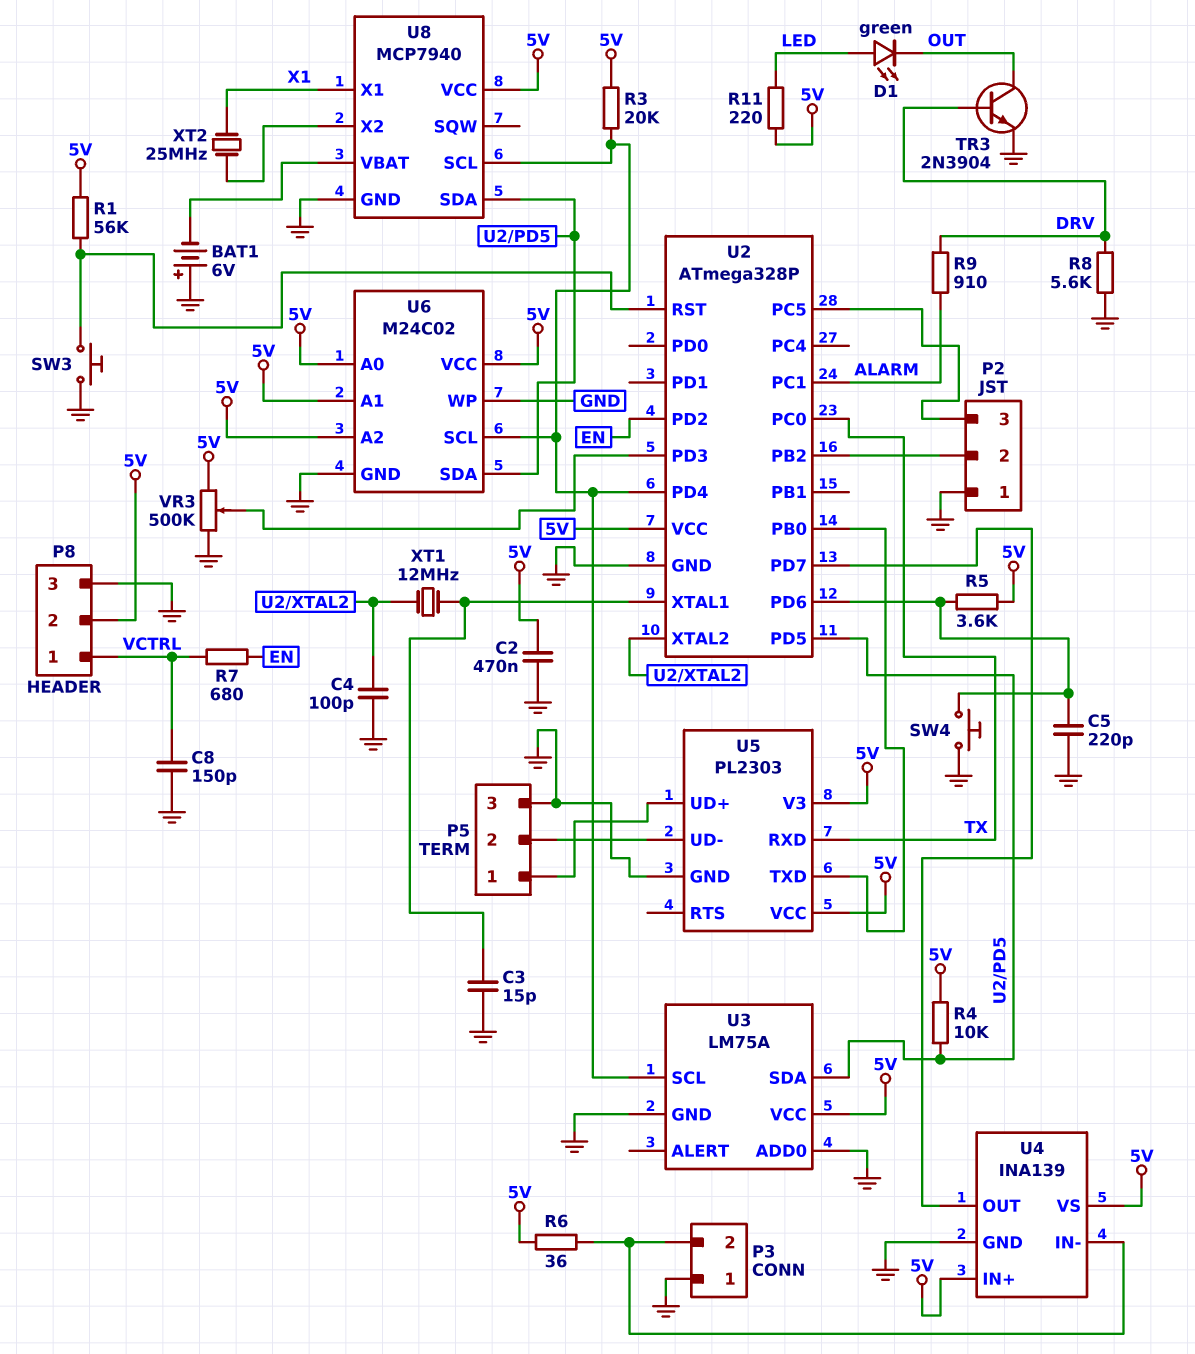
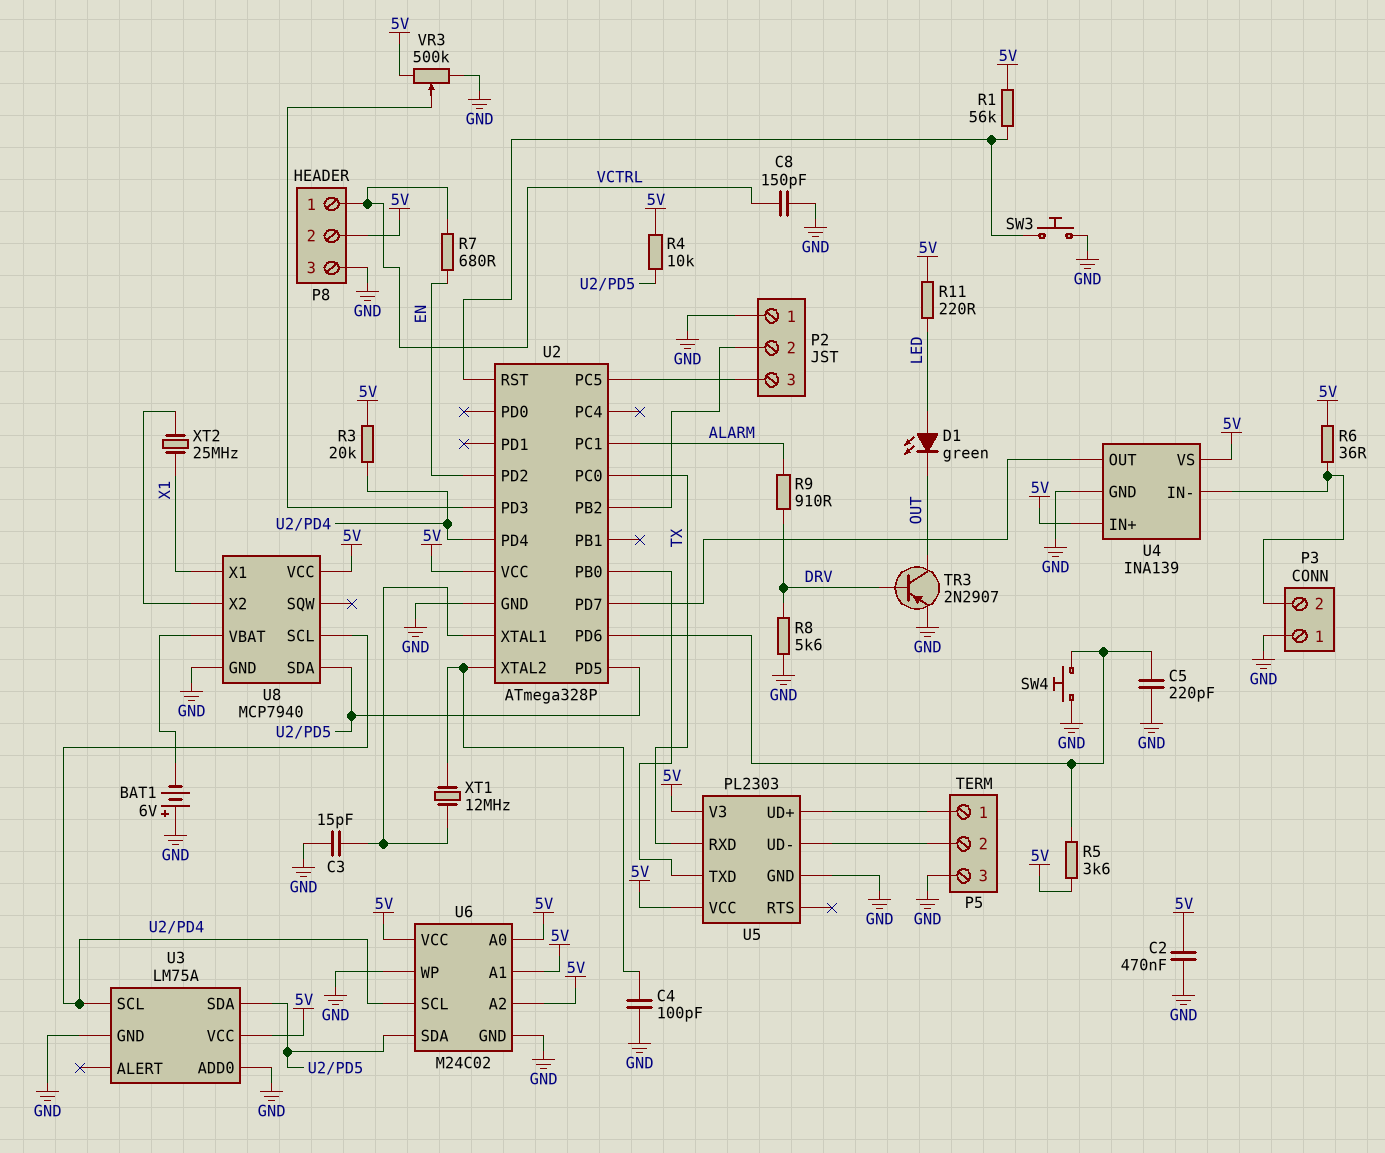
TR3: NPN 2N3904 (B DRV, C OUT, E GND) -> PNP 2N2907 (B DRV, C OUT, E GND)

